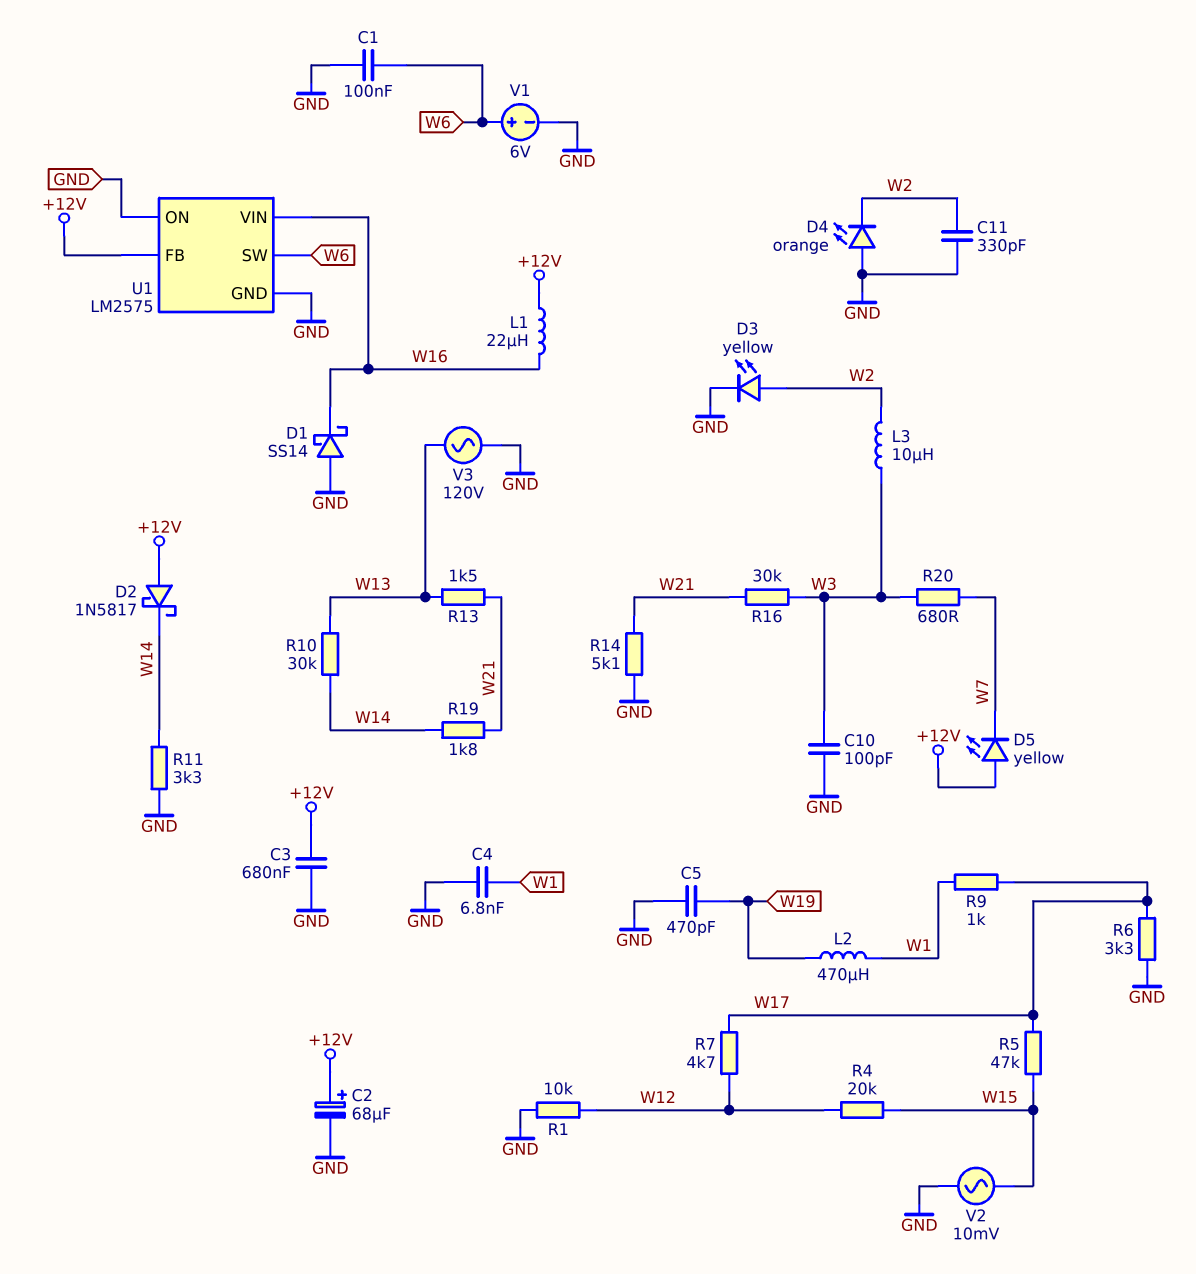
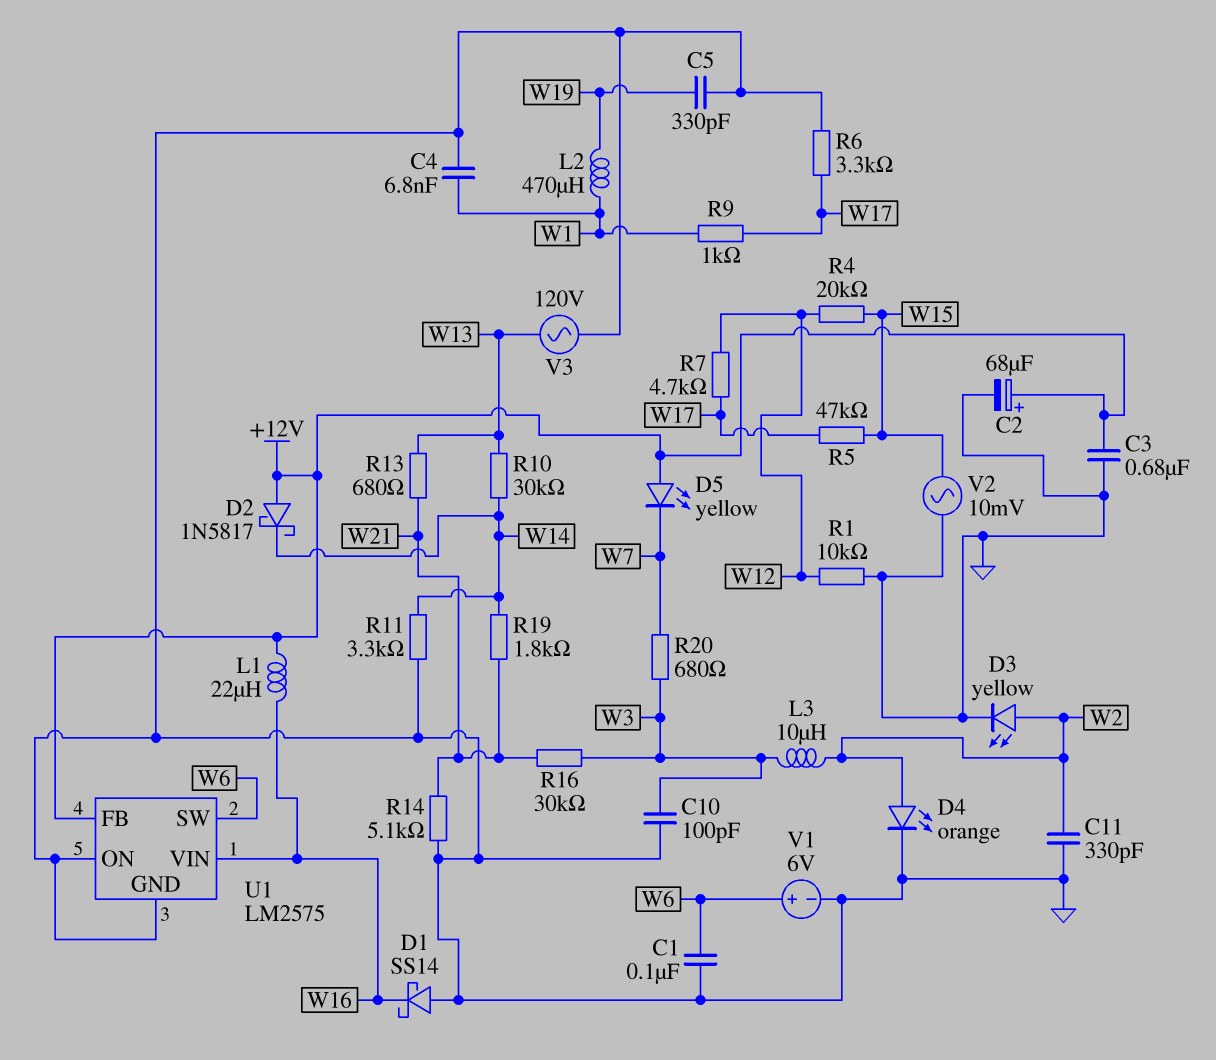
C5: 470pF (GND, W19) -> 330pF (GND, W19)
D4: LED orange (A GND, K W2) -> LED orange (A W2, K GND)
R13: 1.5k (W13, W21) -> 680 (W13, W21)

